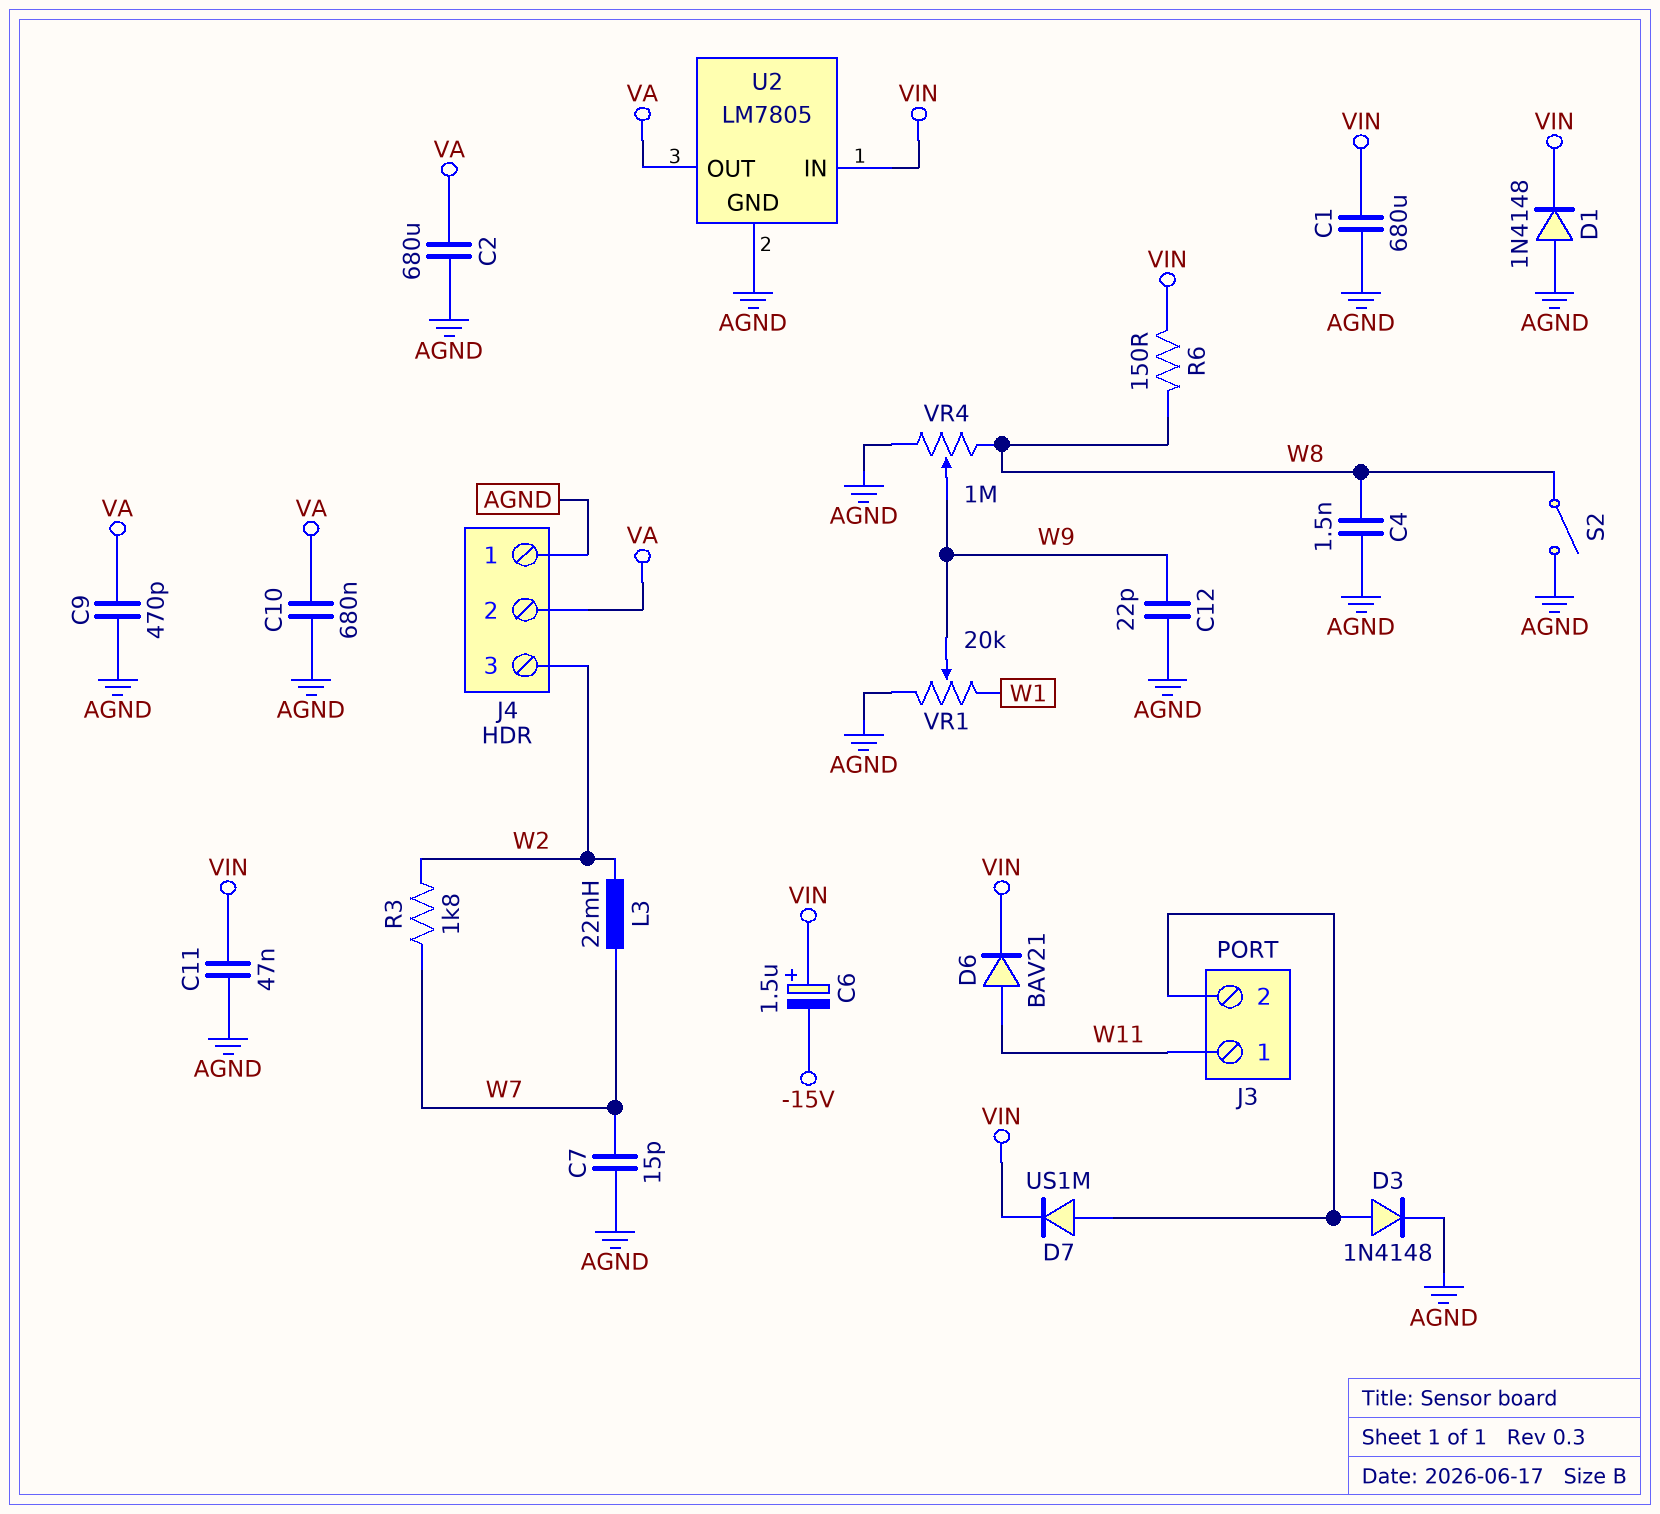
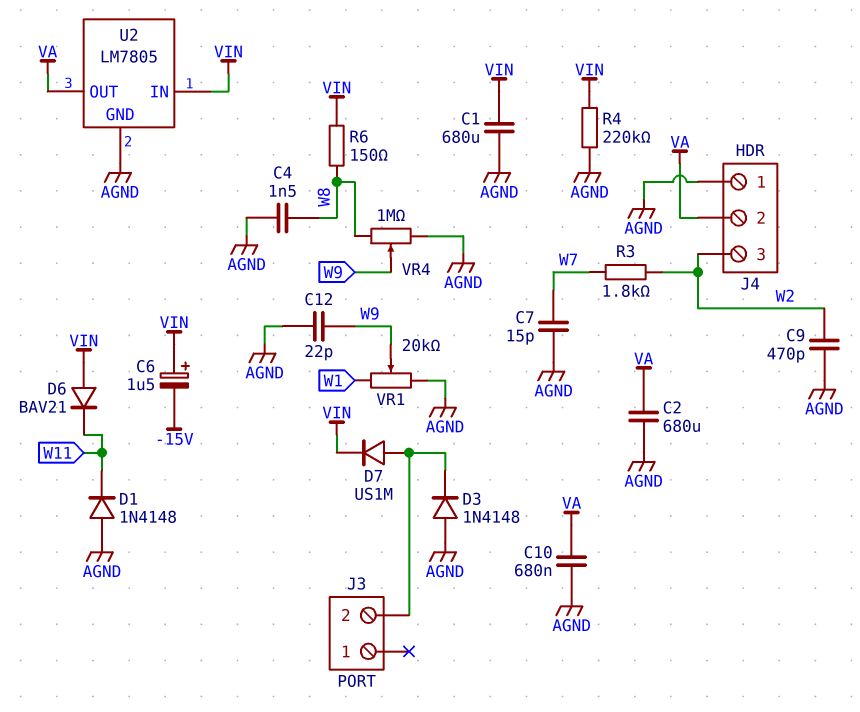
C9: 470pF (AGND, VA) -> 470pF (AGND, W2)
C11: 47nF (AGND, VIN) -> none
D1: diode 1N4148 (A AGND, K VIN) -> diode 1N4148 (A AGND, K W11)
D3: diode 1N4148 (A J3/2, K AGND) -> diode 1N4148 (A AGND, K J3/2)
D6: diode BAV21 (A W11, K VIN) -> diode BAV21 (A VIN, K W11)
J3 pin 1: W11 -> none
L3: 22mH (W2, W7) -> none
R4: none -> 220k (AGND, VIN)
S2: switch (AGND, W8) -> none

